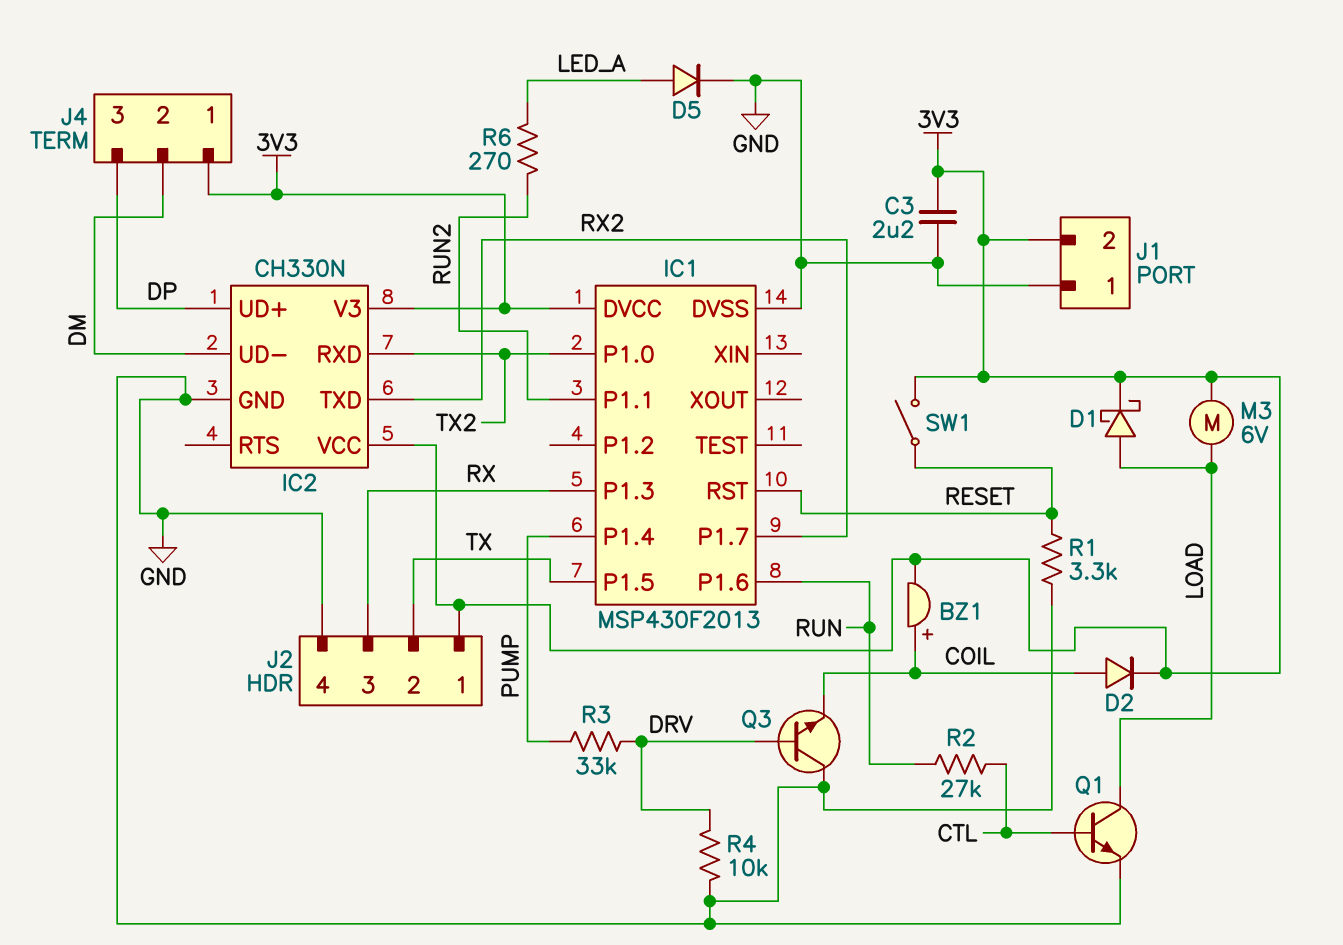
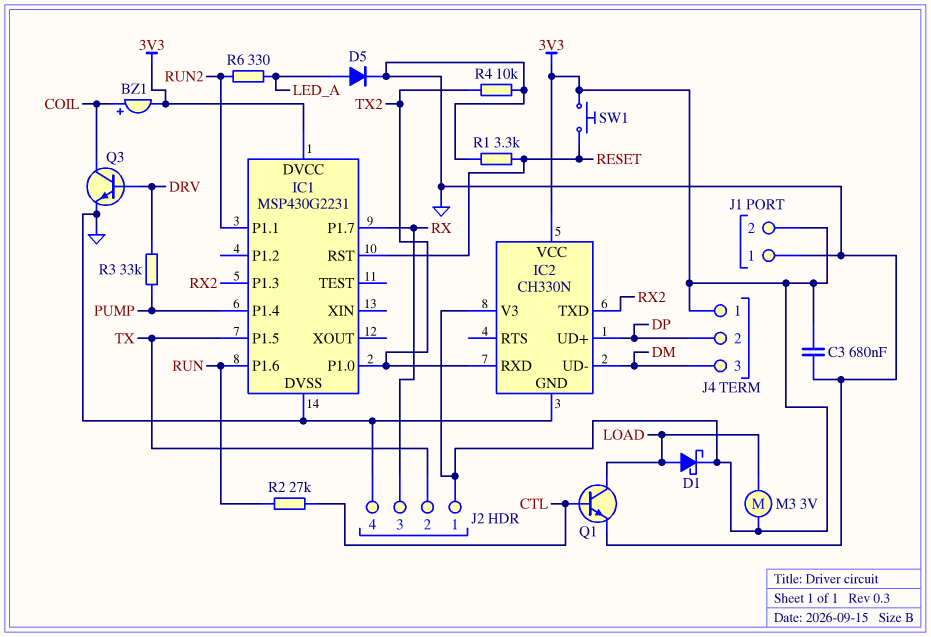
C3: 2.2uF (3V3, GND) -> 680nF (3V3, GND)
D2: diode (A COIL, K 3V3) -> none
IC1: MSP430F2013 -> MSP430G2231
IC1 pin P1.3: RX -> RX2
IC1 pin P1.7: RX2 -> RX
J4 pin 2: DM -> DP
J4 pin 3: DP -> DM
M3: motor 6V (3V3, LOAD) -> motor 3V (3V3, LOAD)
Q3: NPN (B DRV, C GND, E COIL) -> NPN (B DRV, C COIL, E GND)
R4: 10k (DRV, GND) -> 10k (GND, TX2)
R6: 270 (LED_A, RUN2) -> 330 (LED_A, RUN2)
SW1: switch (3V3, RESET) -> button (3V3, RESET)

